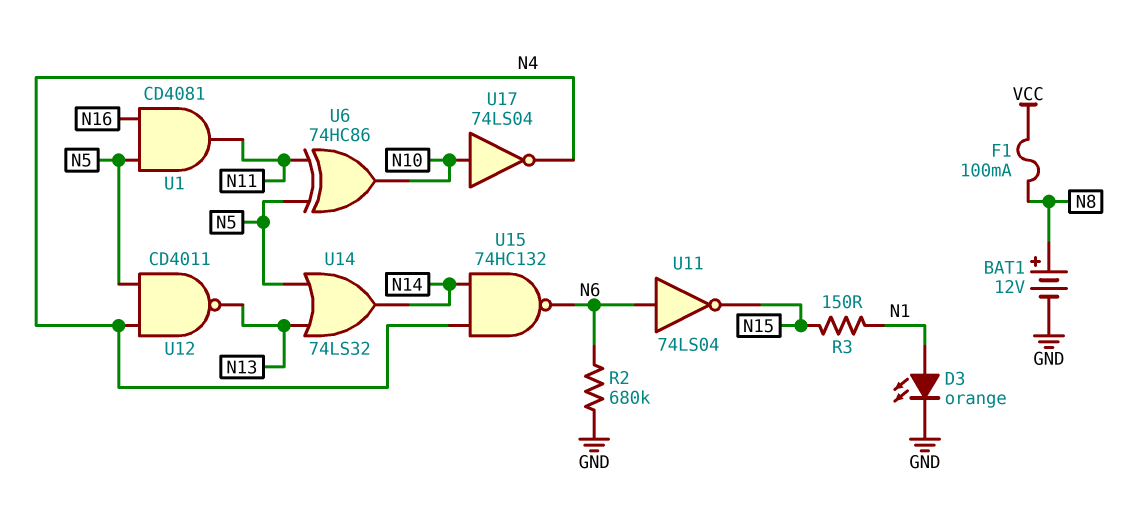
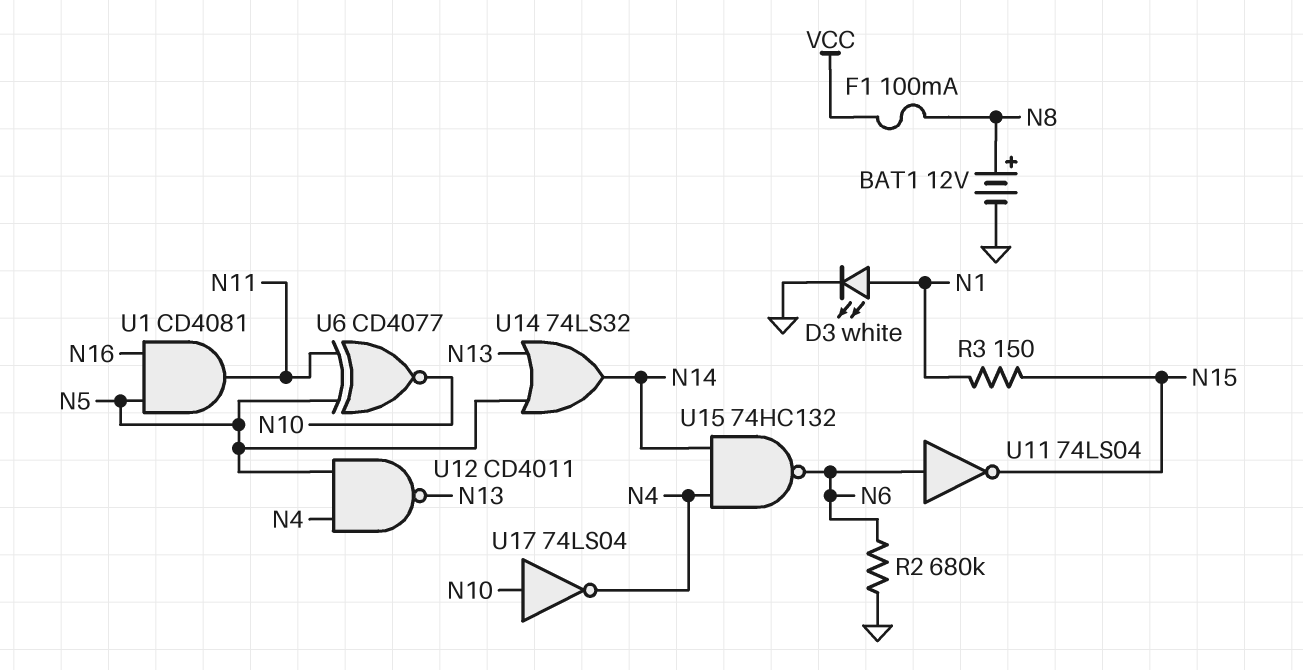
D3: LED orange (A N1, K GND) -> LED white (A N1, K GND)
U6: XOR 74HC86 (in N5, in N11, out N10) -> XNOR CD4077 (in N5, in N11, out N10)

